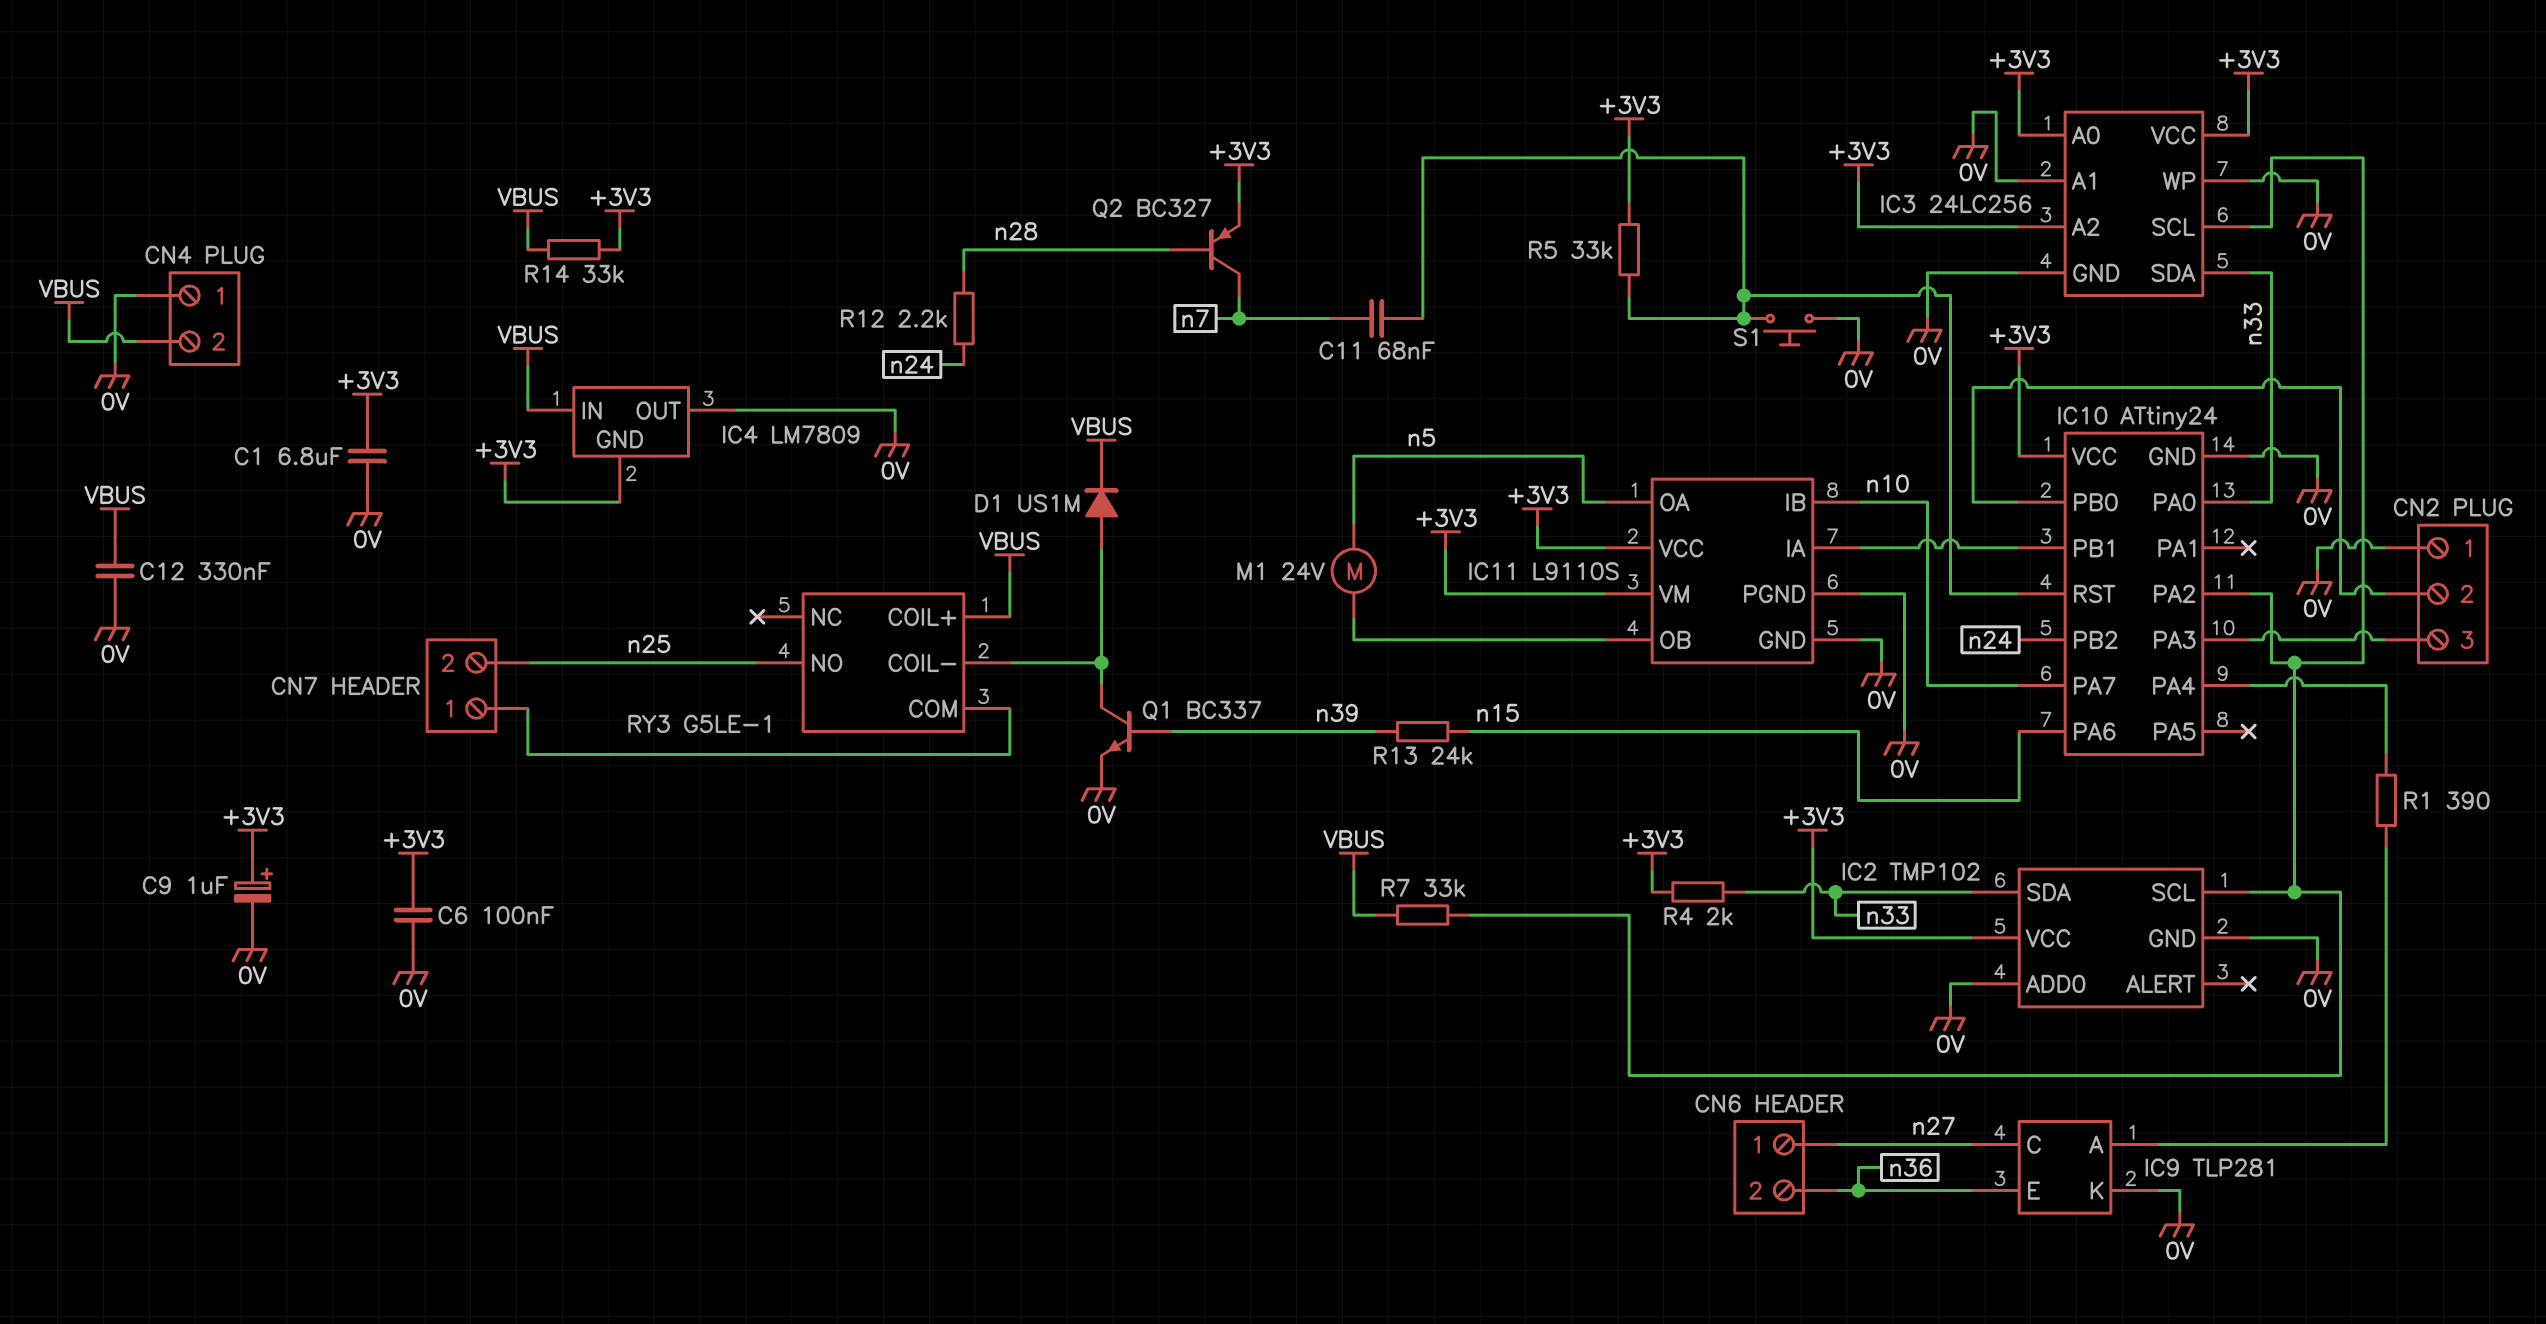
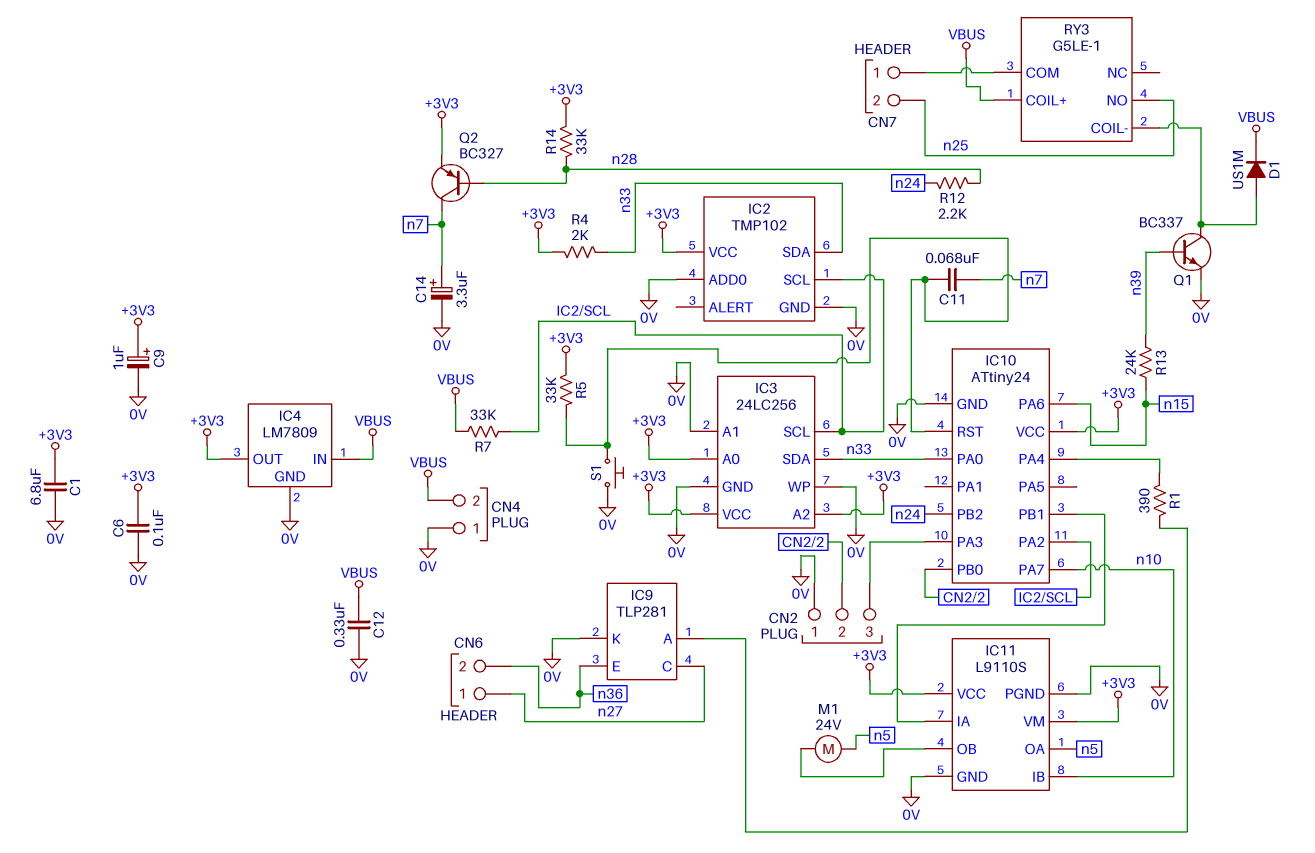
C14: none -> 3.3uF (plus n7, minus 0V)
IC4 pin GND: +3V3 -> 0V
IC4 pin OUT: 0V -> +3V3
R14: 33k (+3V3, VBUS) -> 33k (+3V3, n28)

